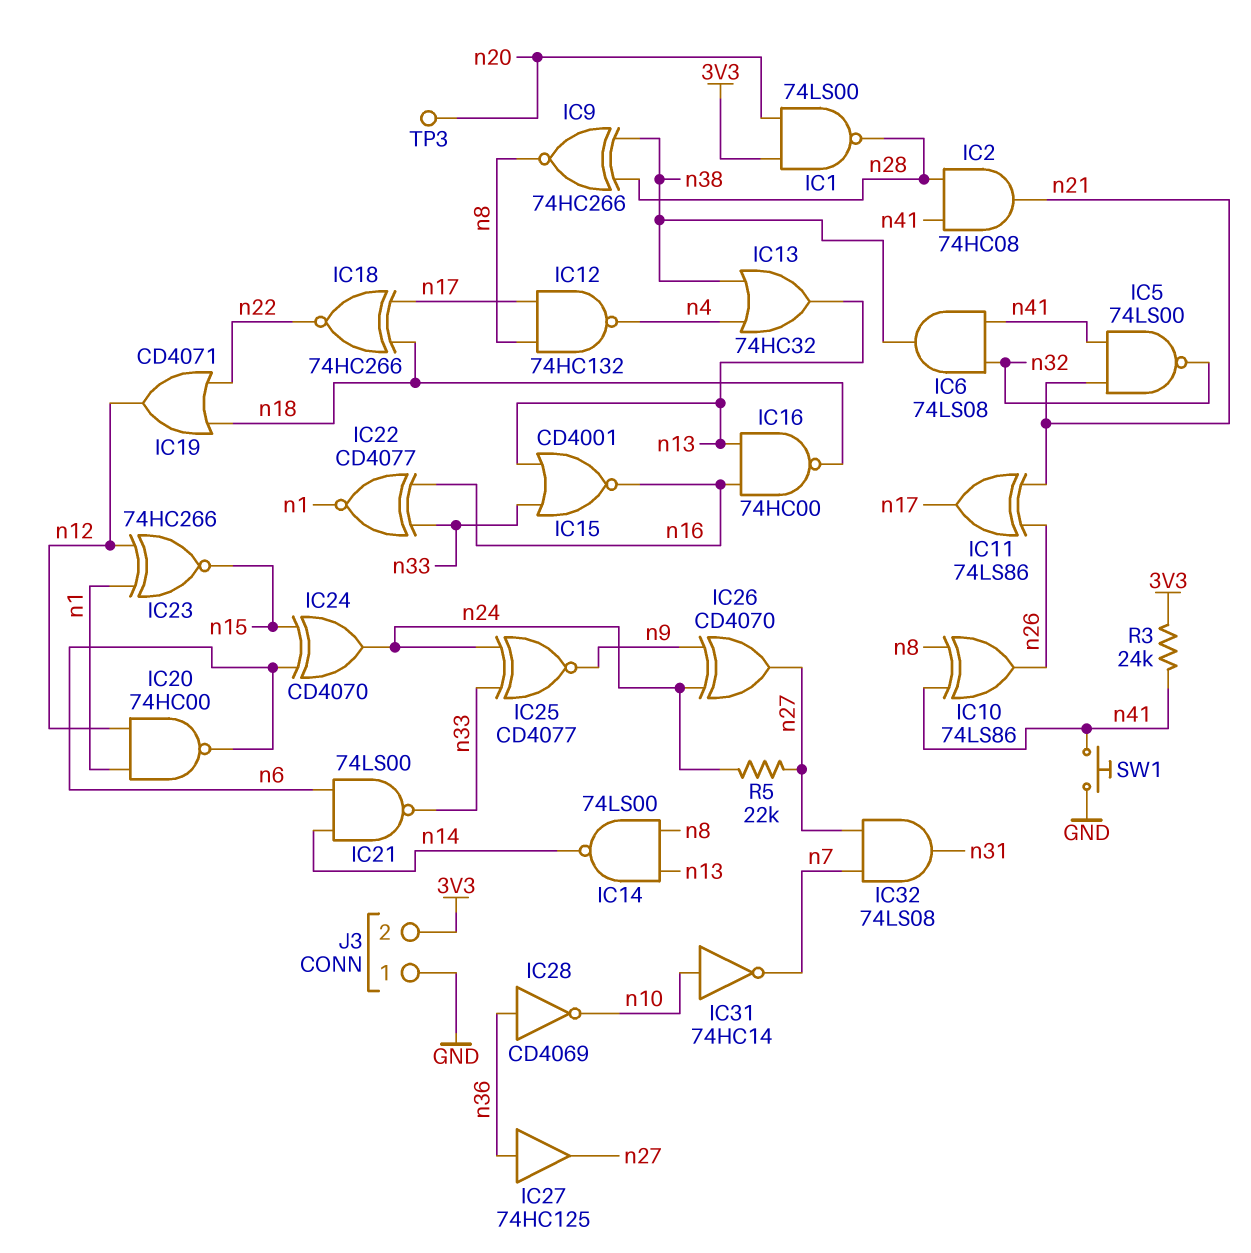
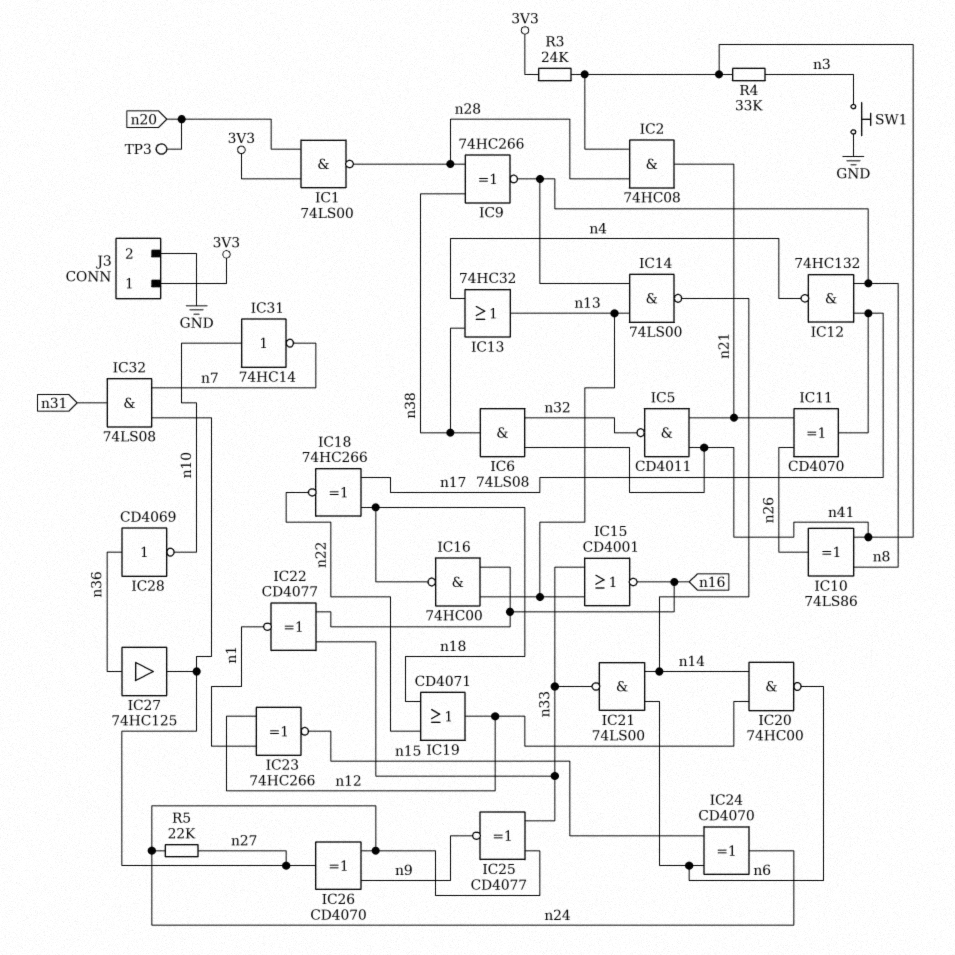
IC5: NAND 74LS00 (in n21, in n41, out n32) -> NAND CD4011 (in n21, in n41, out n32)
IC11: XOR 74LS86 (in n21, in n26, out n17) -> XOR CD4070 (in n21, in n26, out n17)
IC20: NAND 74HC00 (in n1, in n12, out n6) -> NAND 74HC00 (in n12, in n14, out n6)
J3 pin 1: GND -> 3V3
J3 pin 2: 3V3 -> GND
R4: none -> 33k (n3, n41)
SW1: button (GND, n41) -> button (GND, n3)

